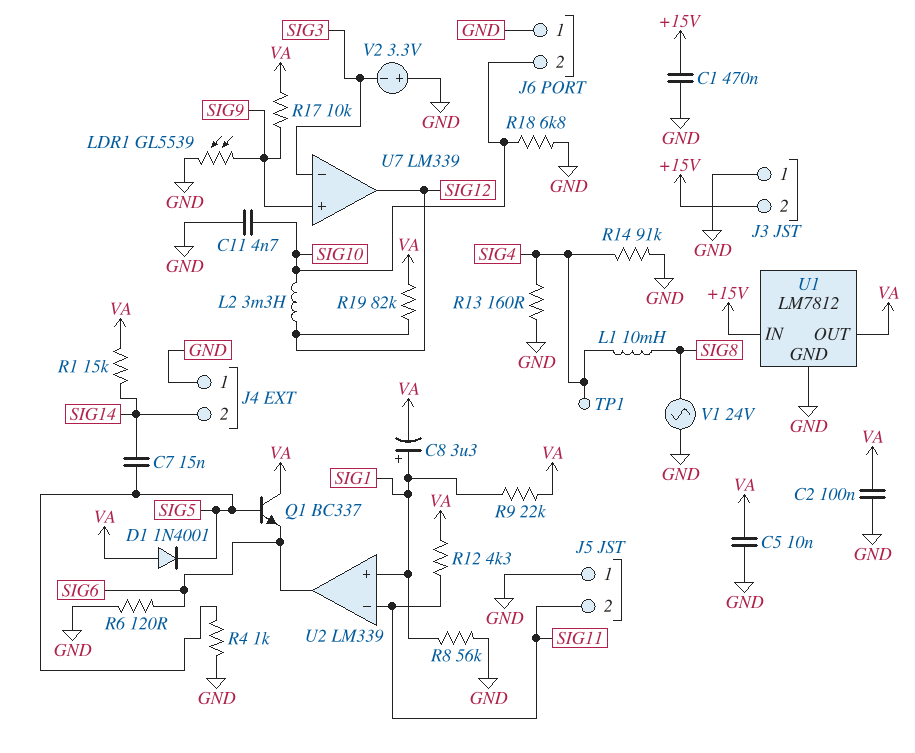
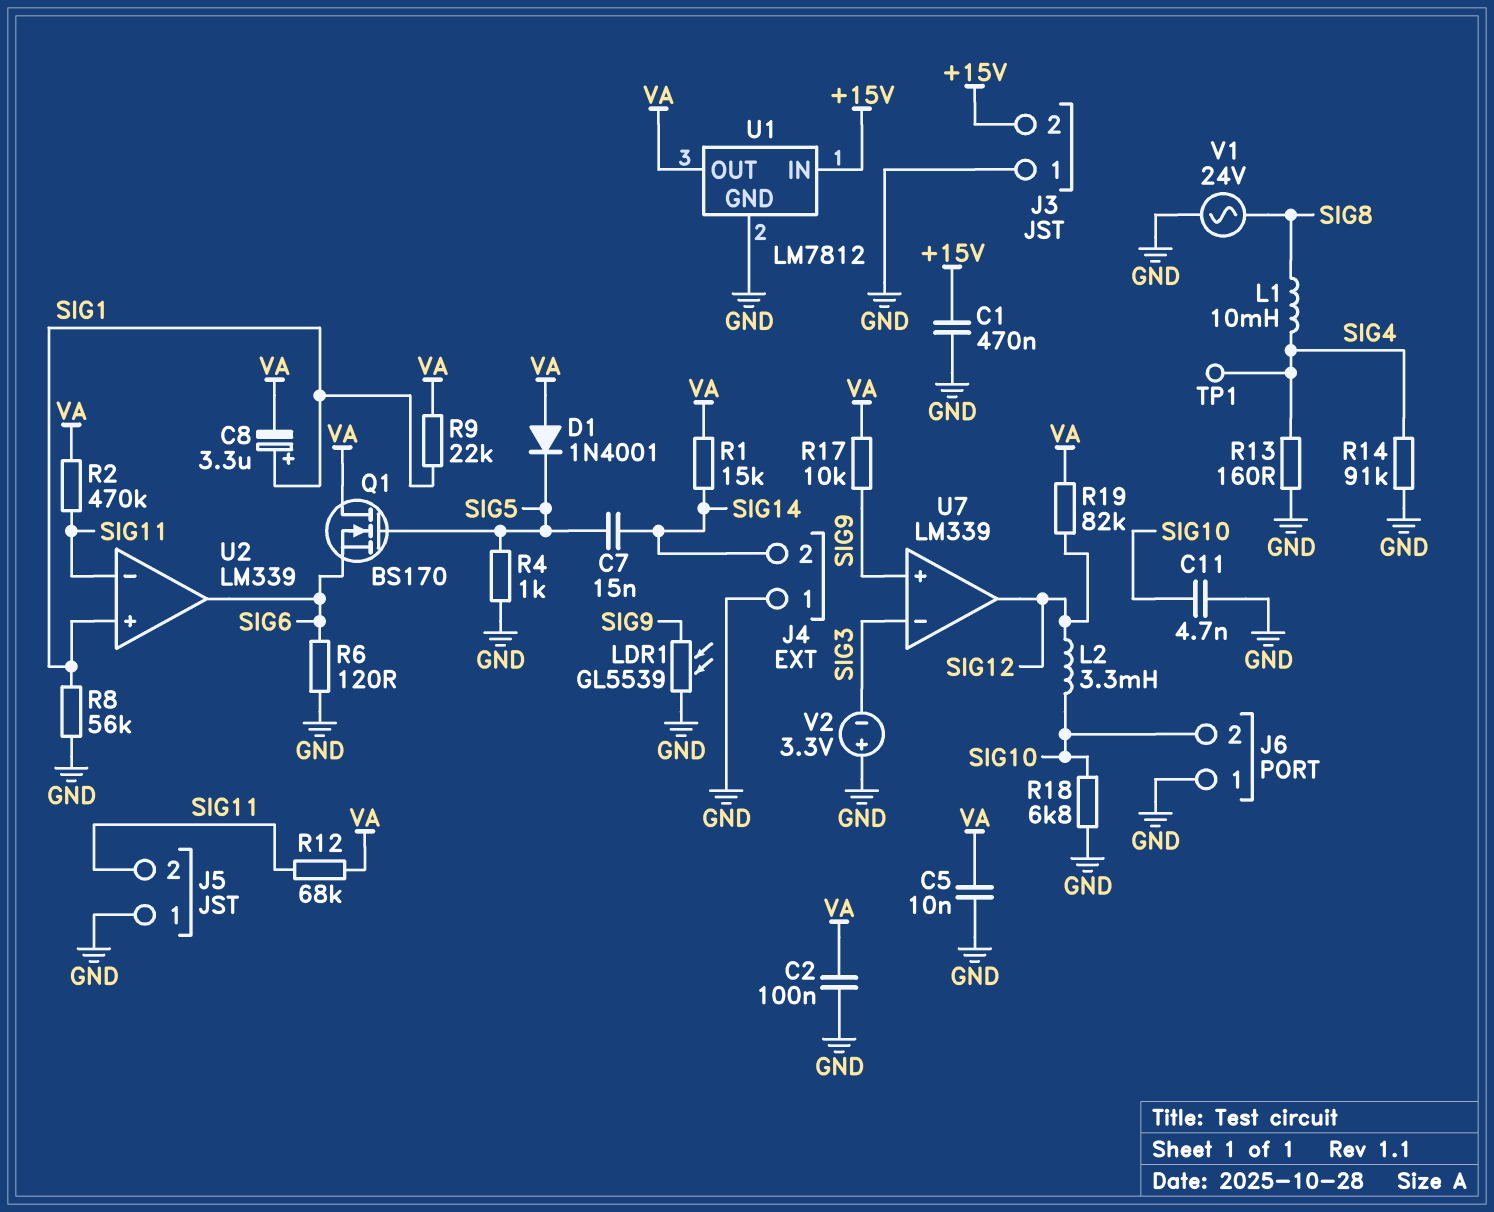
Q1: NPN BC337 (B SIG5, C VA, E SIG6) -> NMOS BS170 (G SIG5, D VA, S SIG6)
R2: none -> 470k (SIG11, VA)
R12: 4.3k (SIG11, VA) -> 68k (SIG11, VA)

